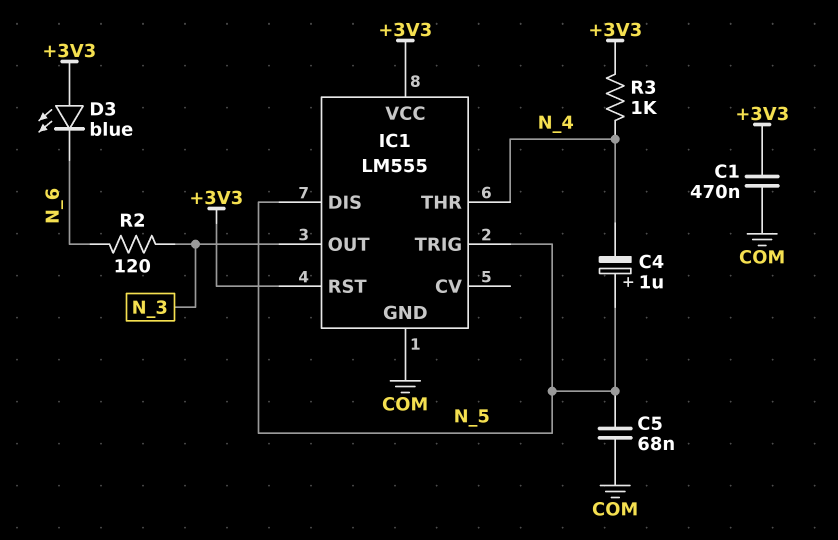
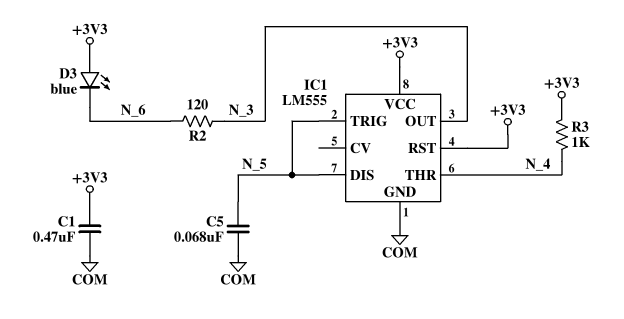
C4: 1uF (plus N_5, minus N_4) -> none

